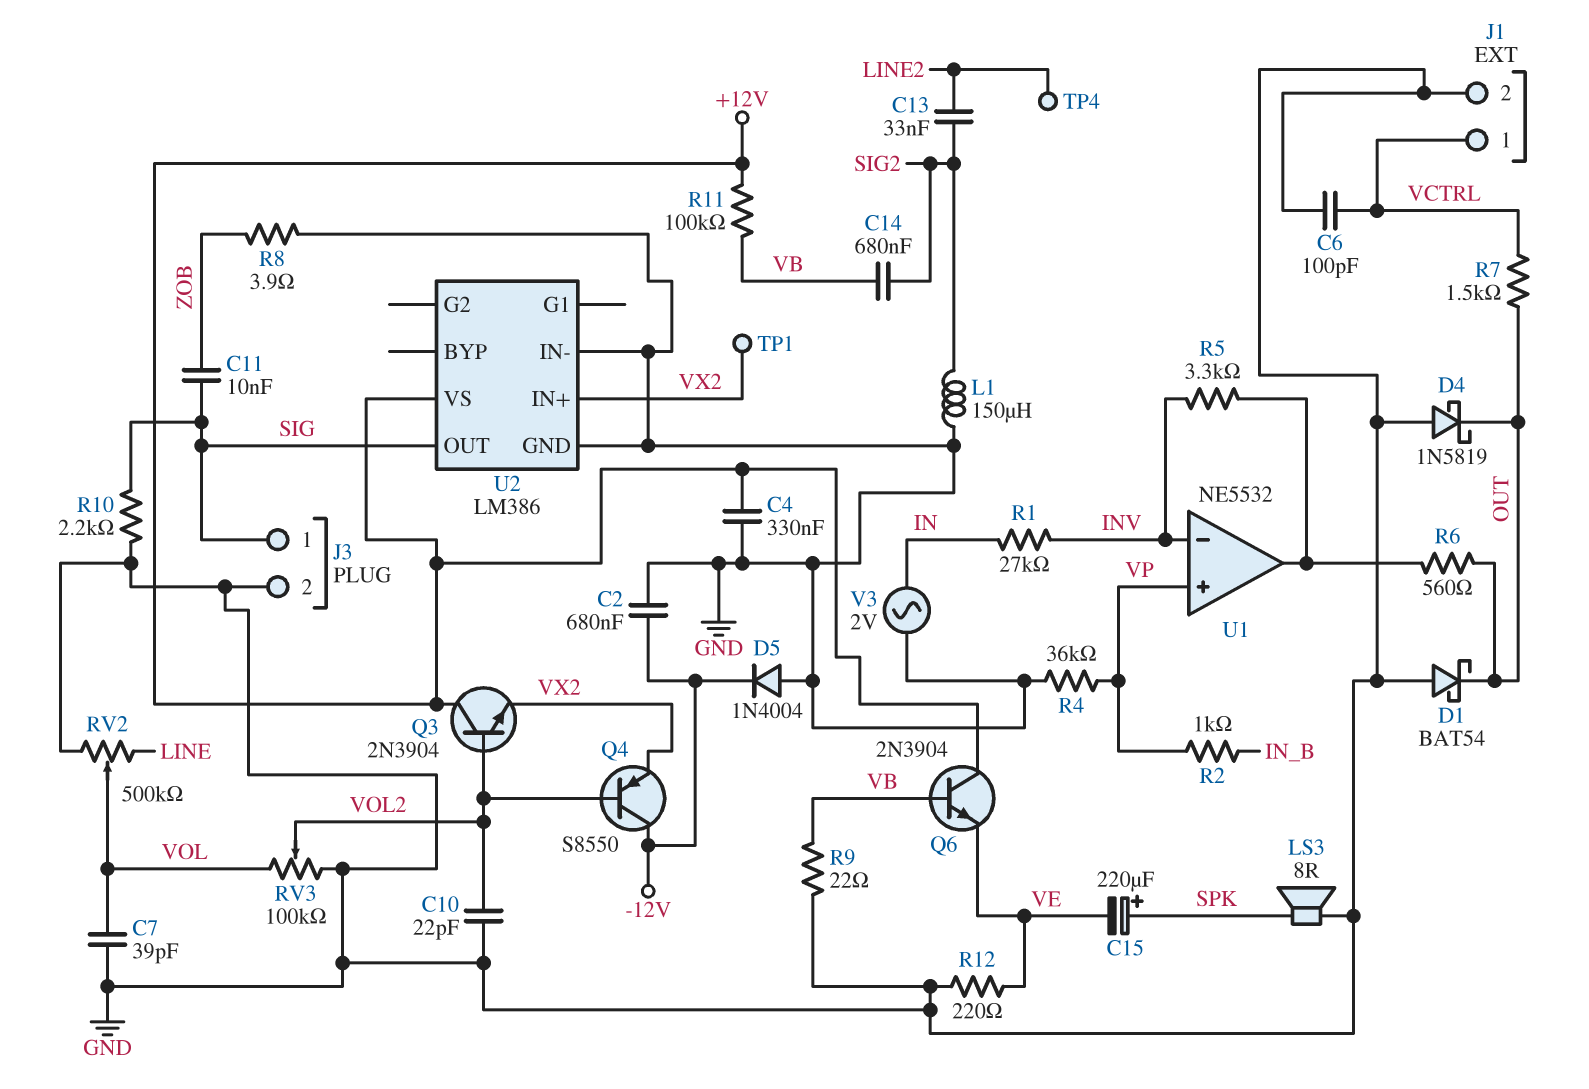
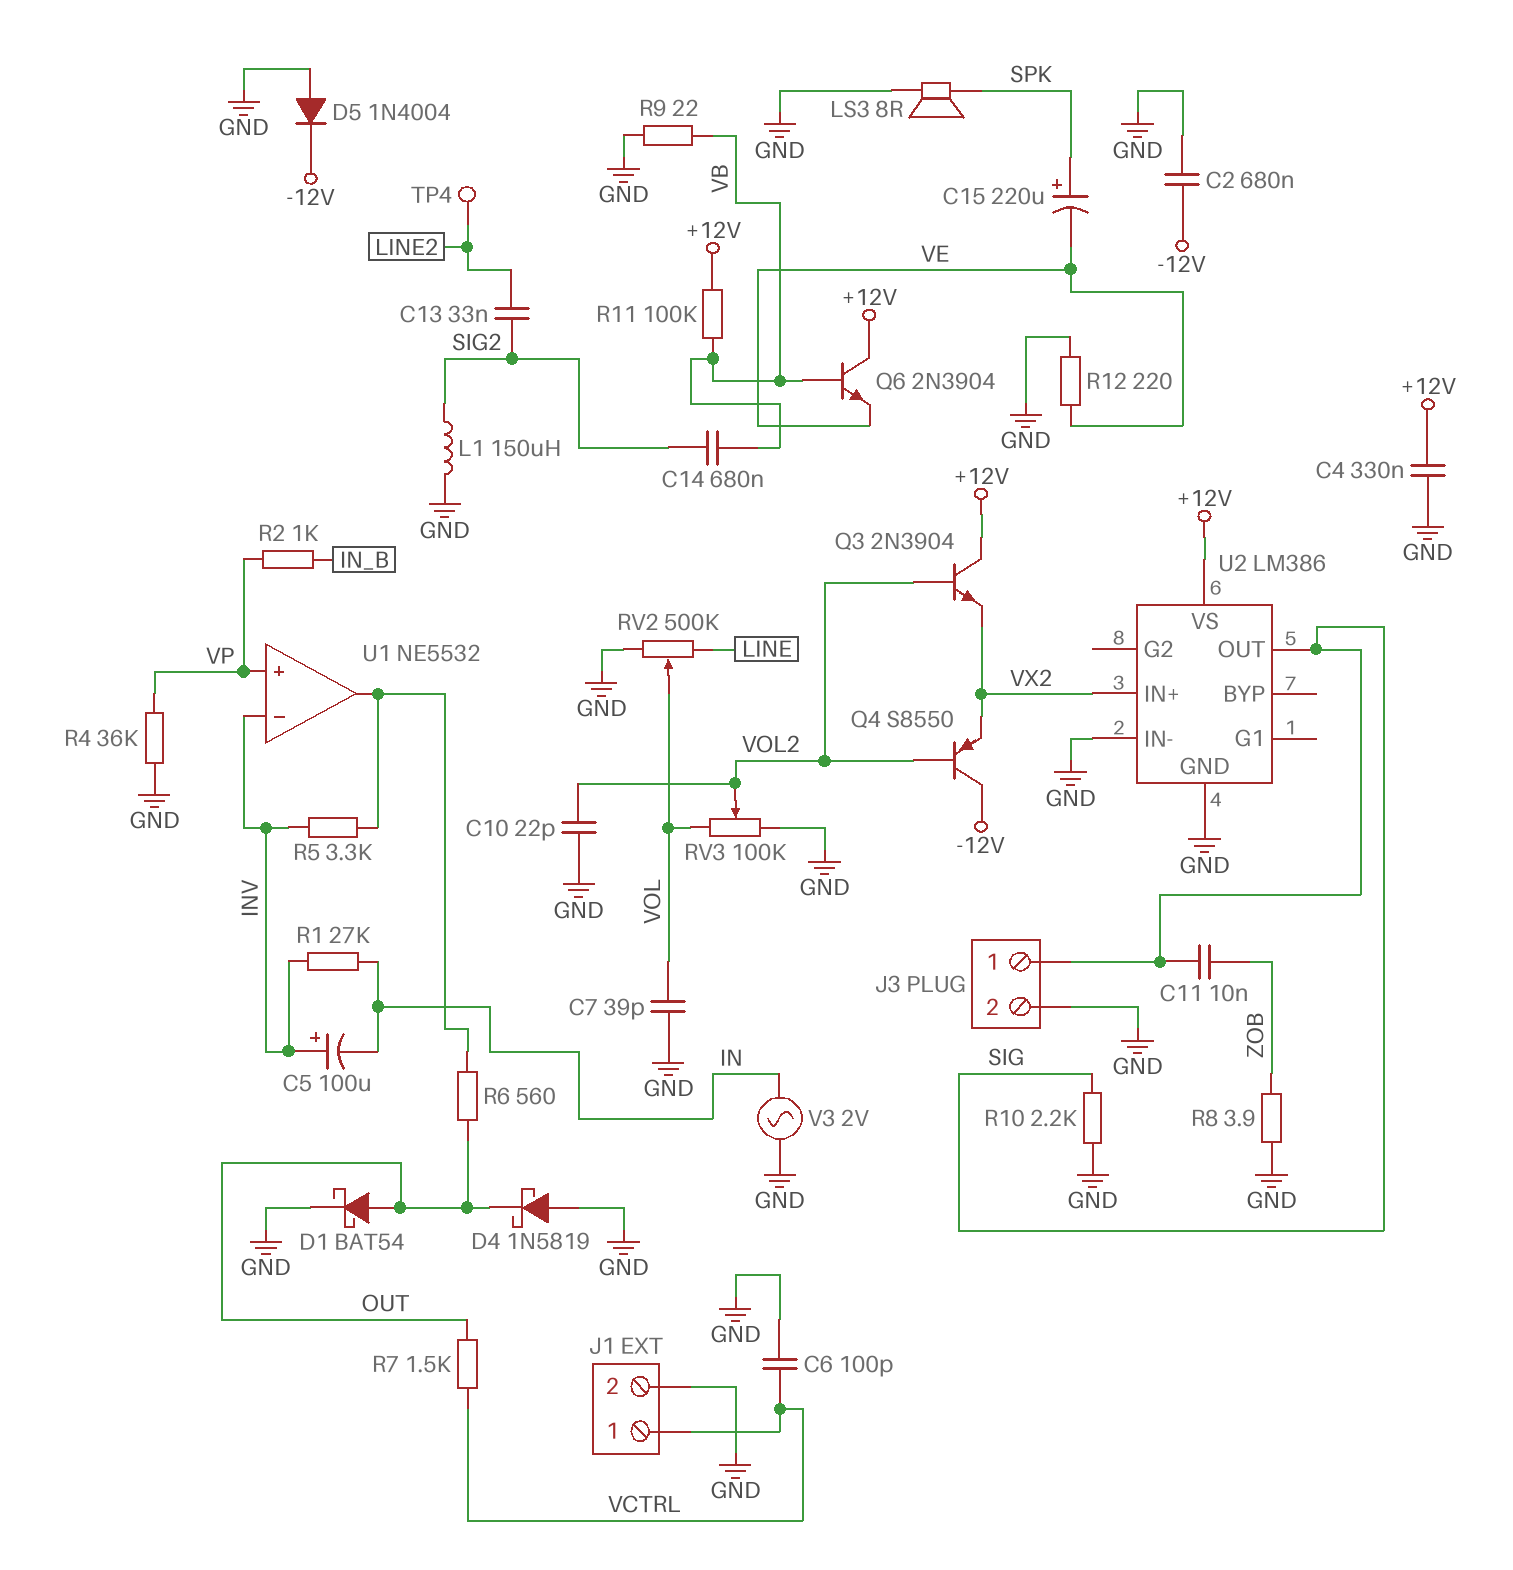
C5: none -> 100uF (plus INV, minus IN)
D1: schottky BAT54 (A GND, K OUT) -> schottky BAT54 (A OUT, K GND)
TP1: test point (VX2) -> none

